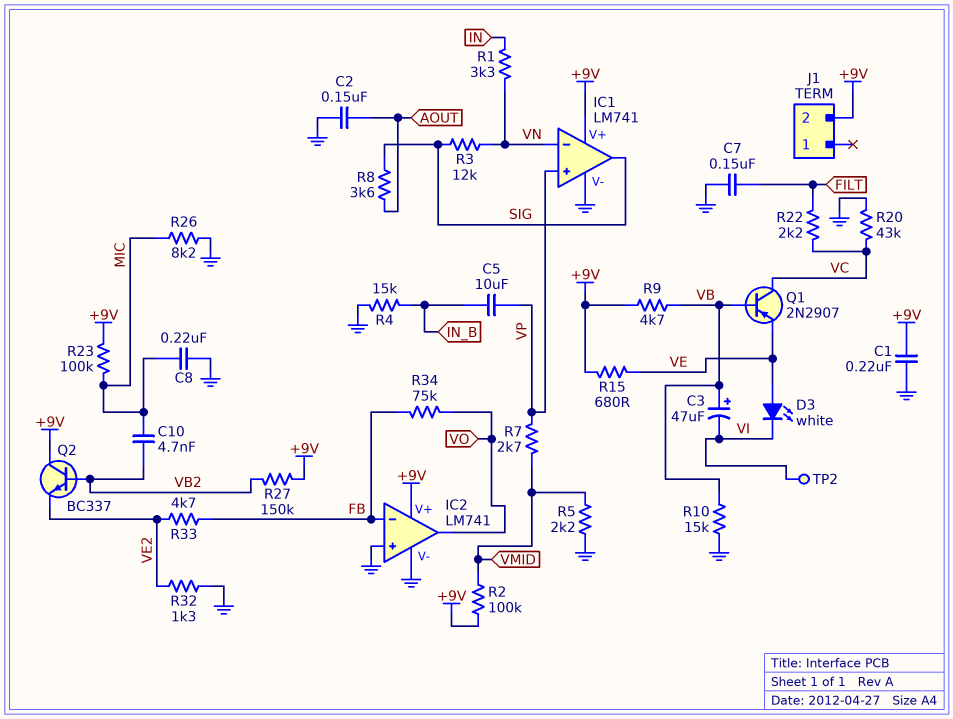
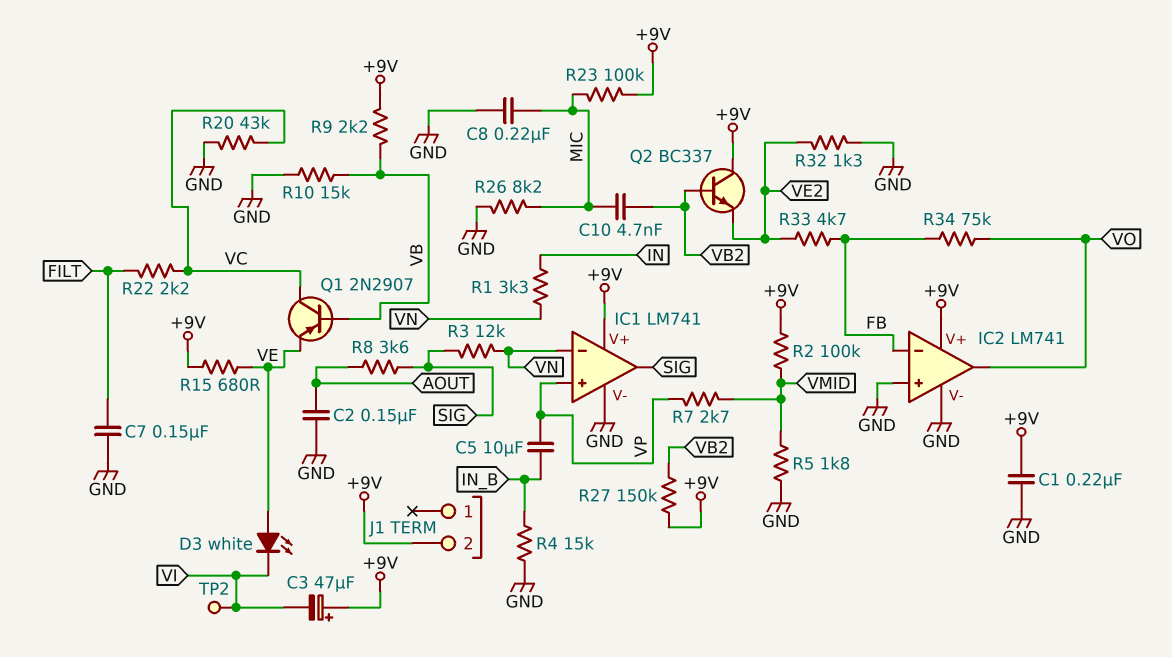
C3: 47uF (plus VB, minus VI) -> 47uF (plus +9V, minus VI)
R5: 2.2k (GND, VMID) -> 1.8k (GND, VMID)
R9: 4.7k (+9V, VB) -> 2.2k (+9V, VB)

